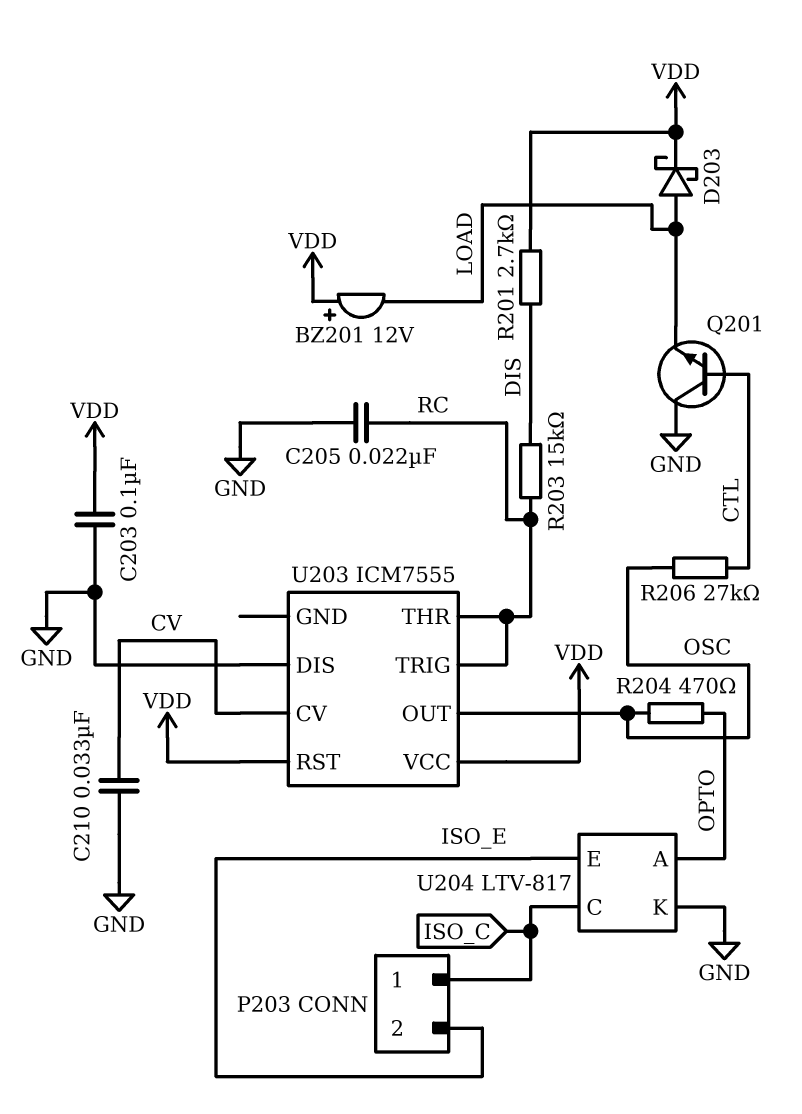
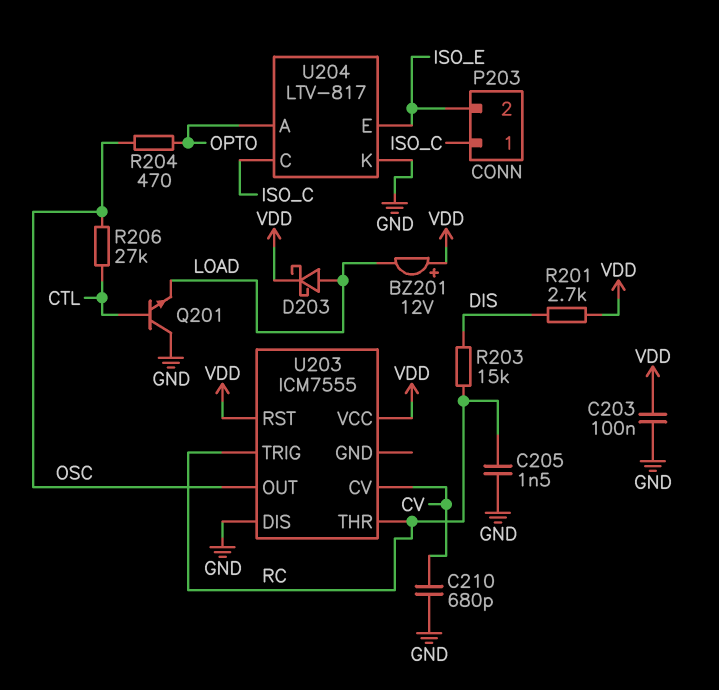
C205: 22nF (GND, RC) -> 1.5nF (GND, RC)
C210: 33nF (CV, GND) -> 680pF (CV, GND)

